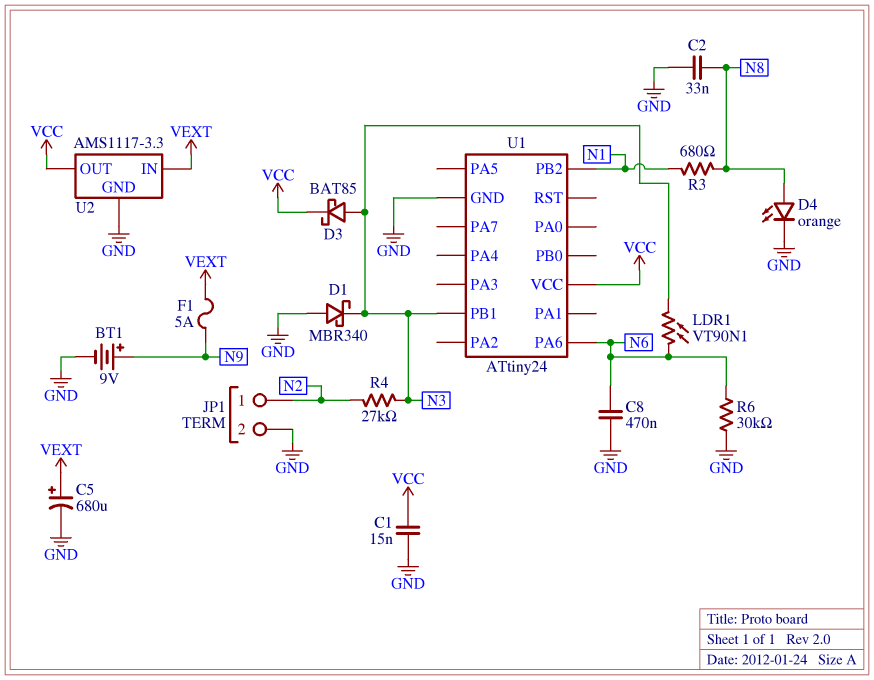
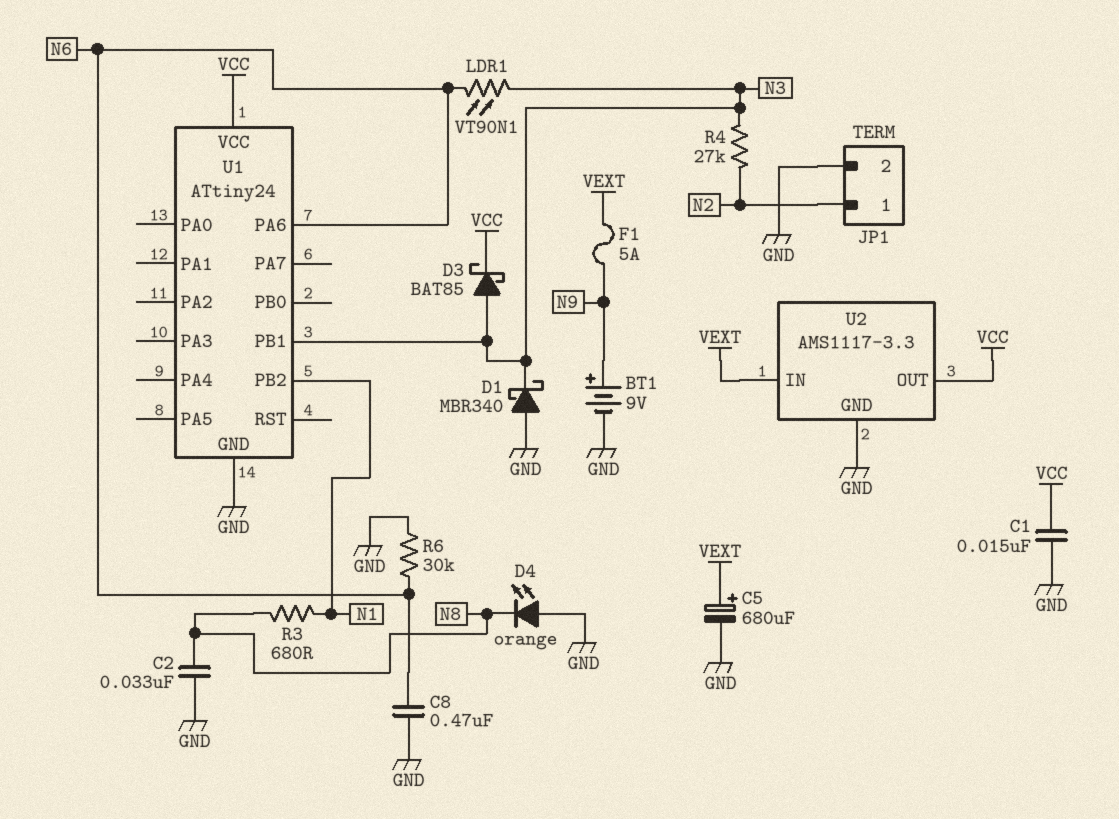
D4: LED orange (A N8, K GND) -> LED orange (A GND, K N8)

